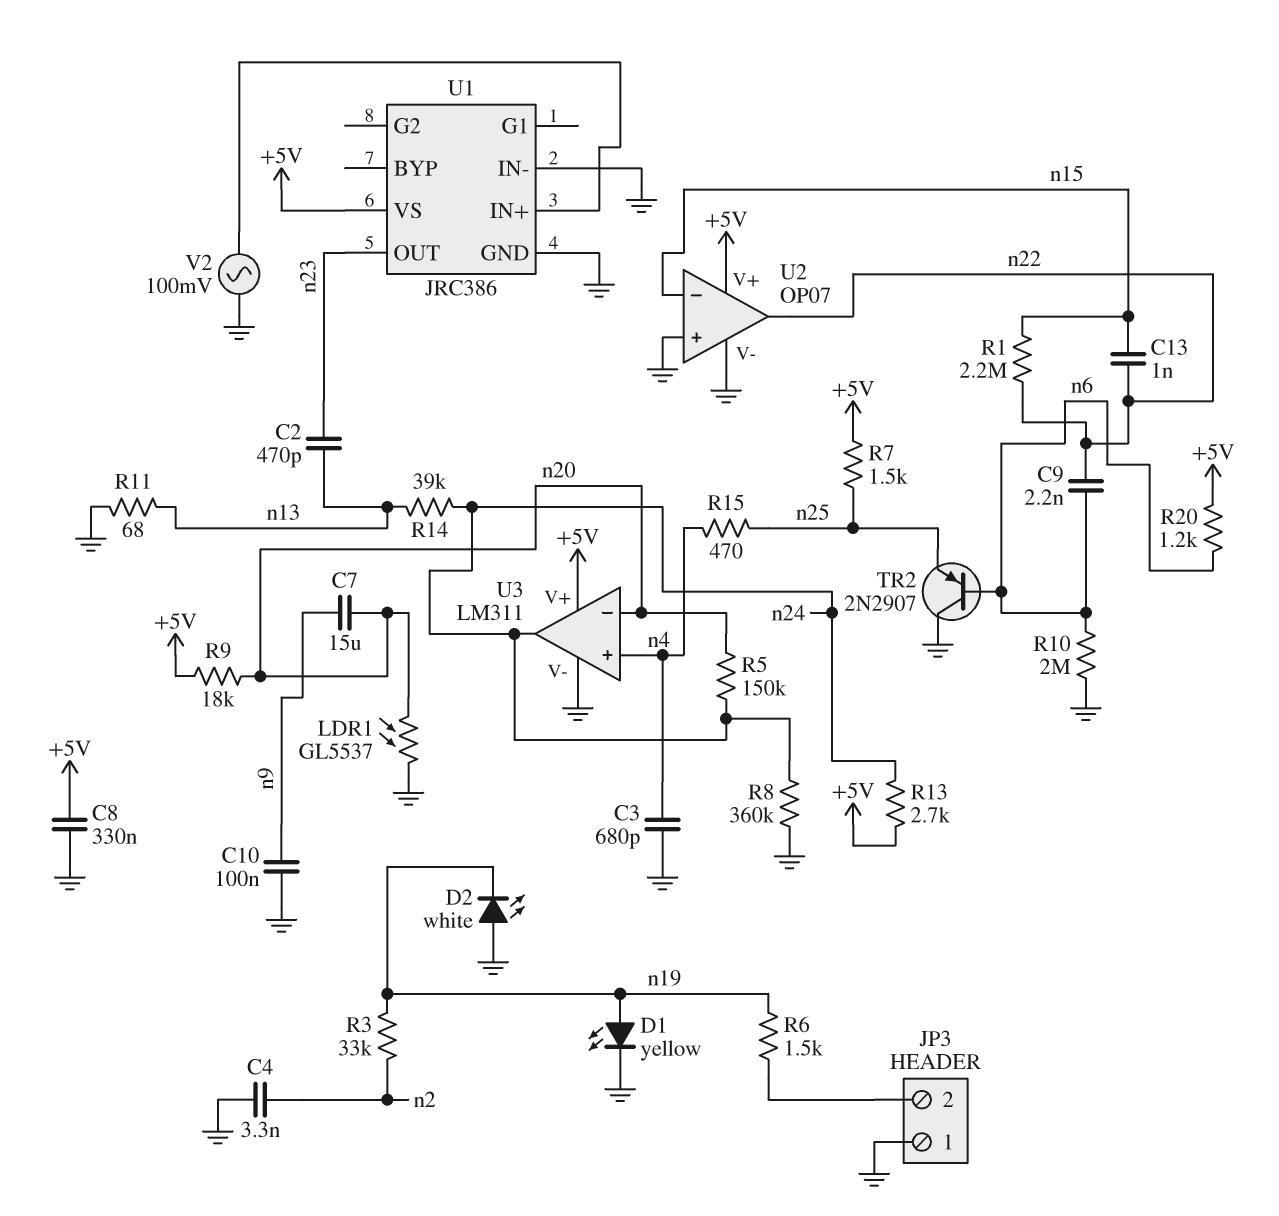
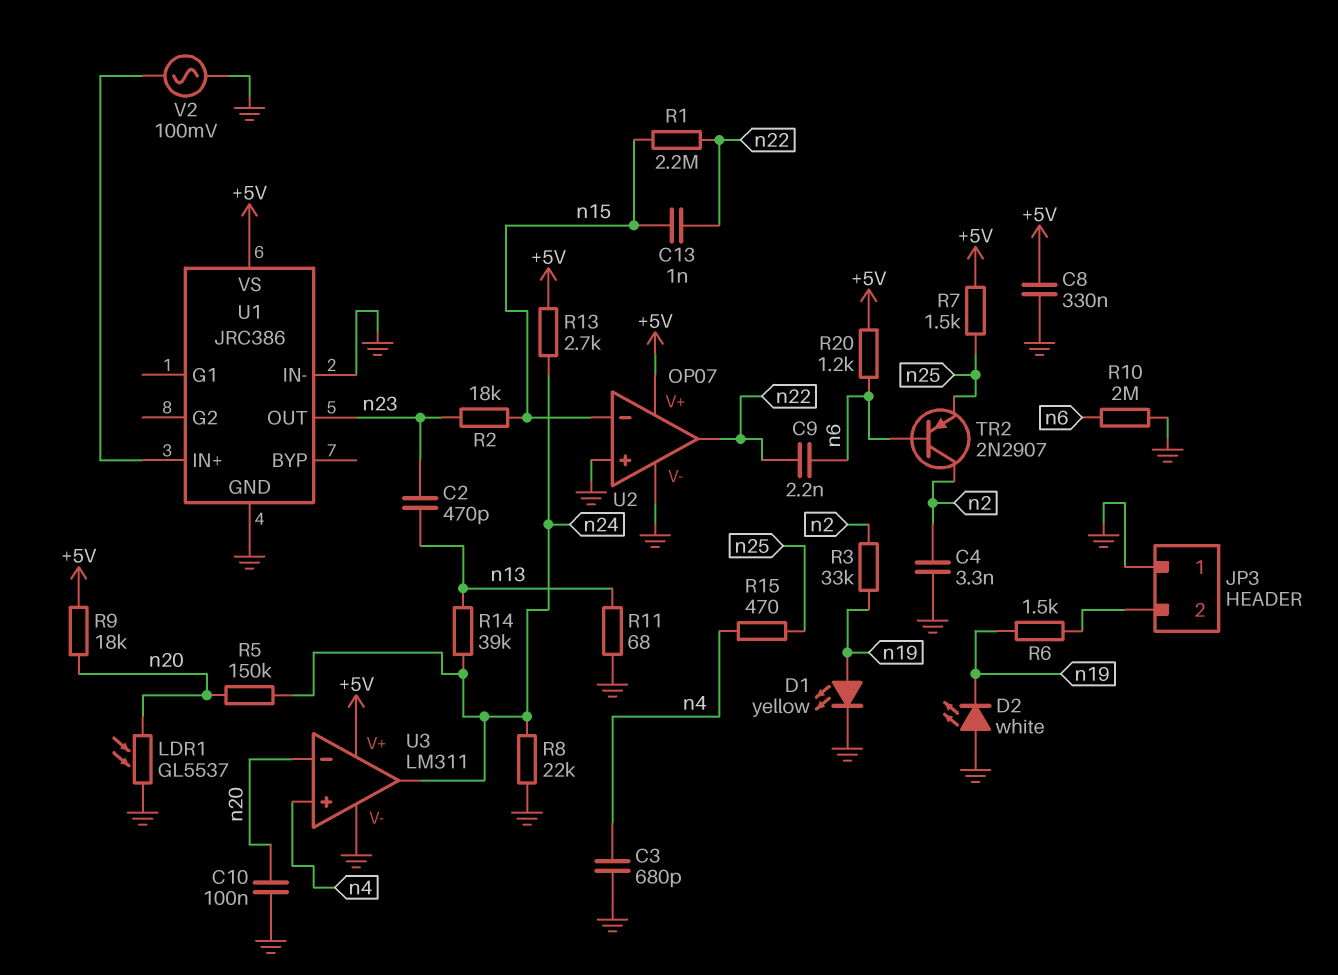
C7: 15uF (n9, n20) -> none
C10: 100nF (GND, n9) -> 100nF (GND, n20)
R2: none -> 18k (n15, n23)
R8: 360k (GND, n24) -> 22k (GND, n24)
TR2: PNP 2N2907 (B n6, C GND, E n25) -> PNP 2N2907 (B n6, C n2, E n25)

